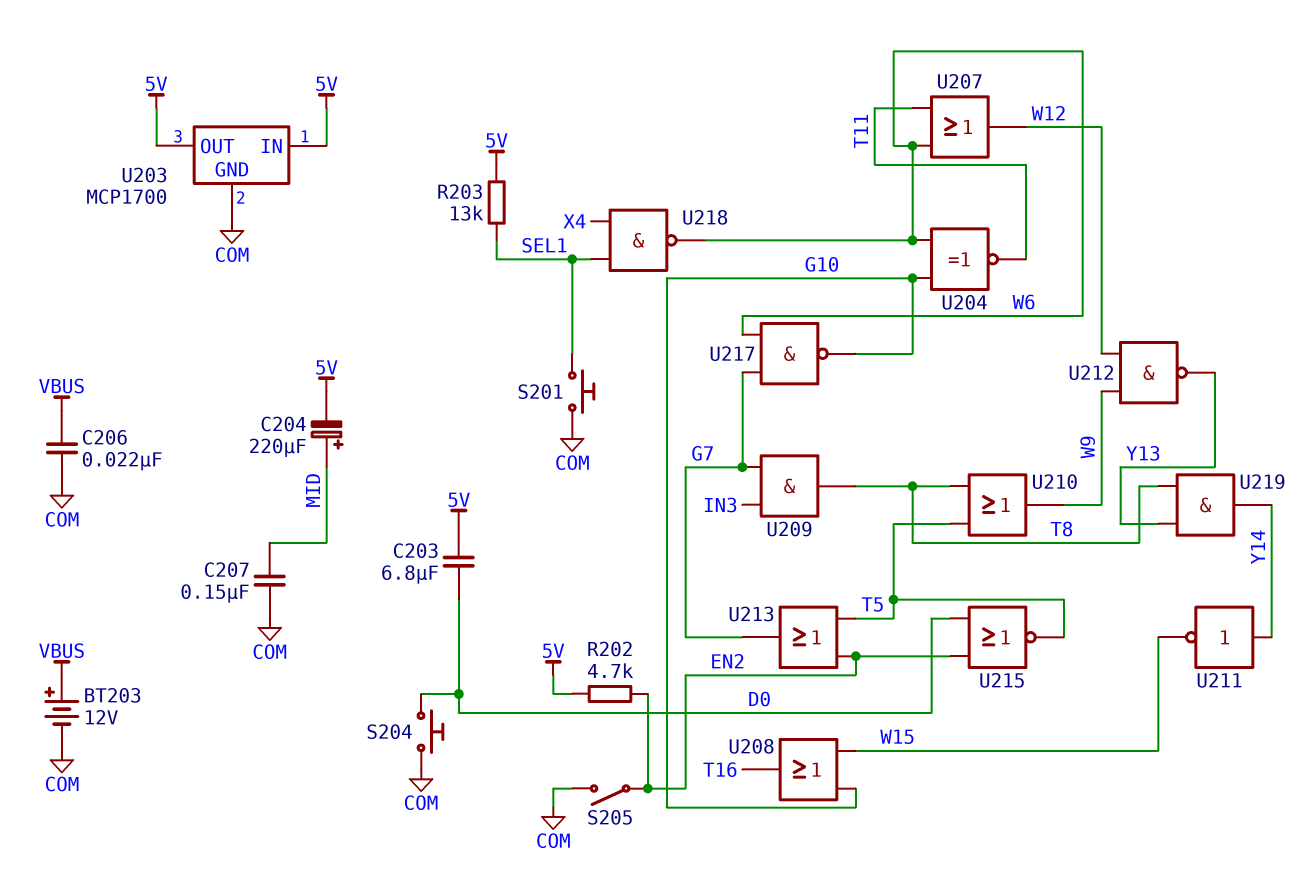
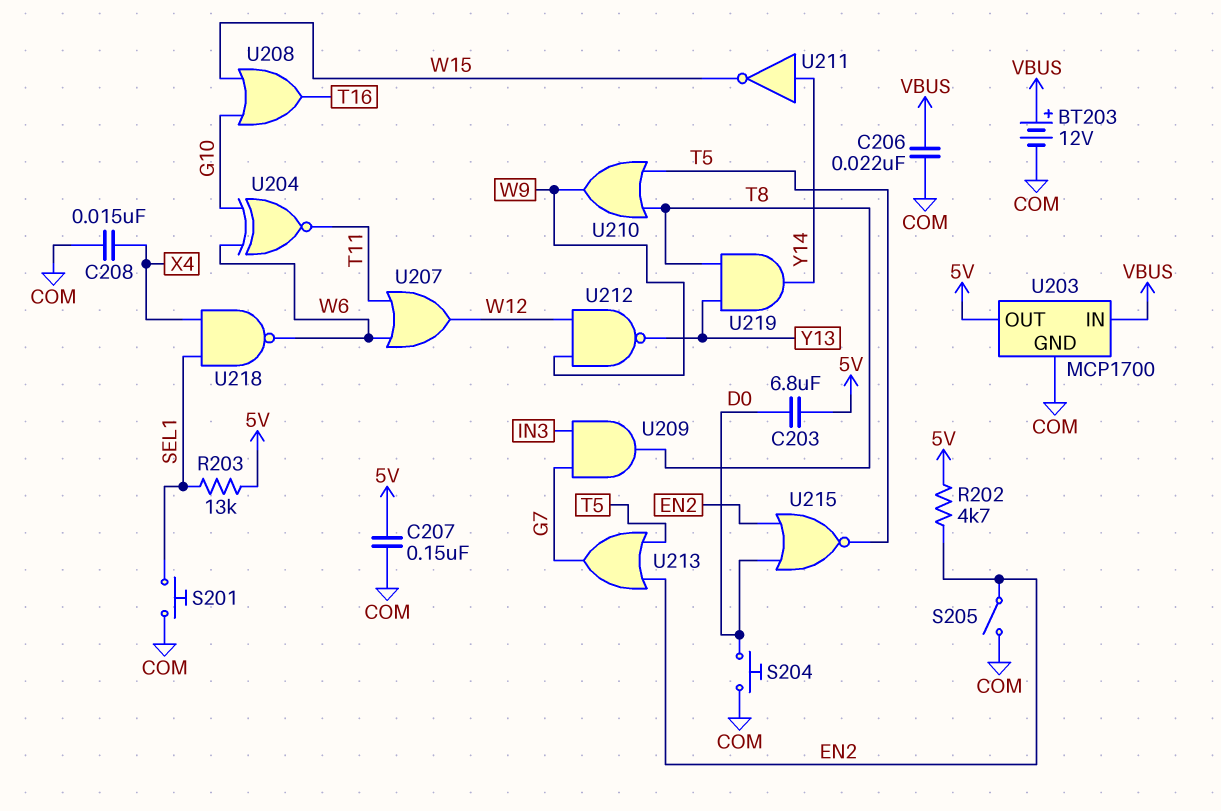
C204: 220uF (plus MID, minus 5V) -> none
C207: 150nF (COM, MID) -> 150nF (5V, COM)
C208: none -> 15nF (COM, X4)
U203 pin IN: 5V -> VBUS
U217: NAND (in G7, in W6, out G10) -> none

